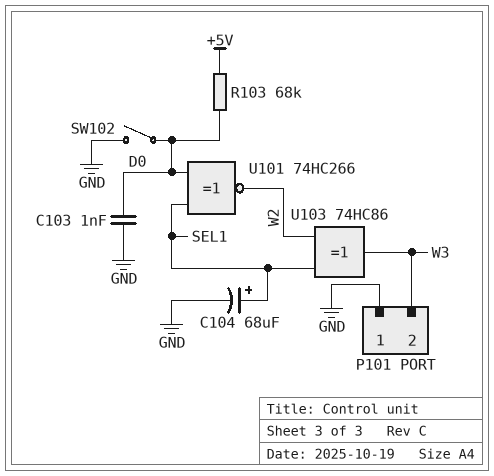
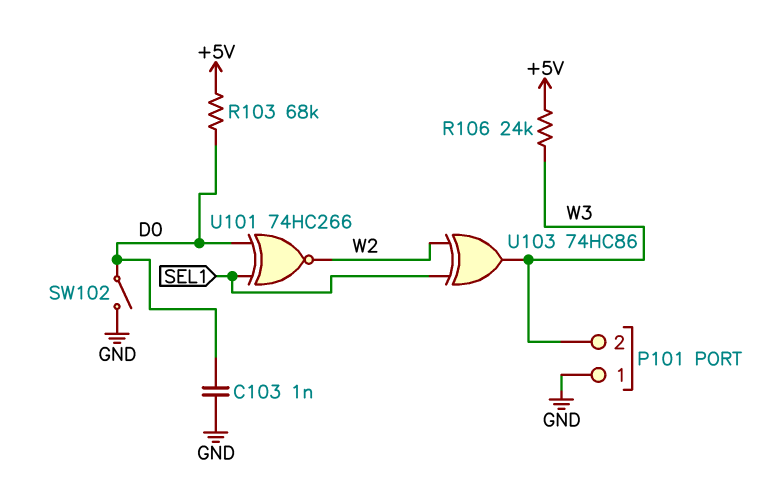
C104: 68uF (plus SEL1, minus GND) -> none
R106: none -> 24k (+5V, W3)

